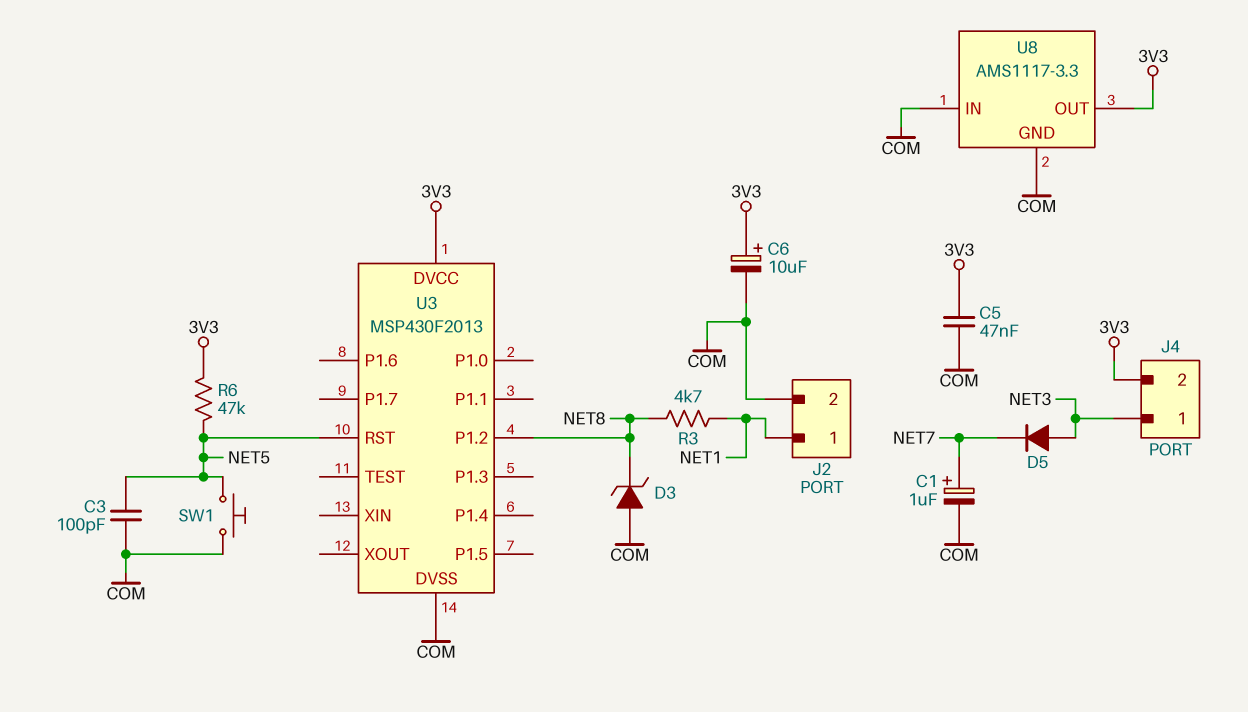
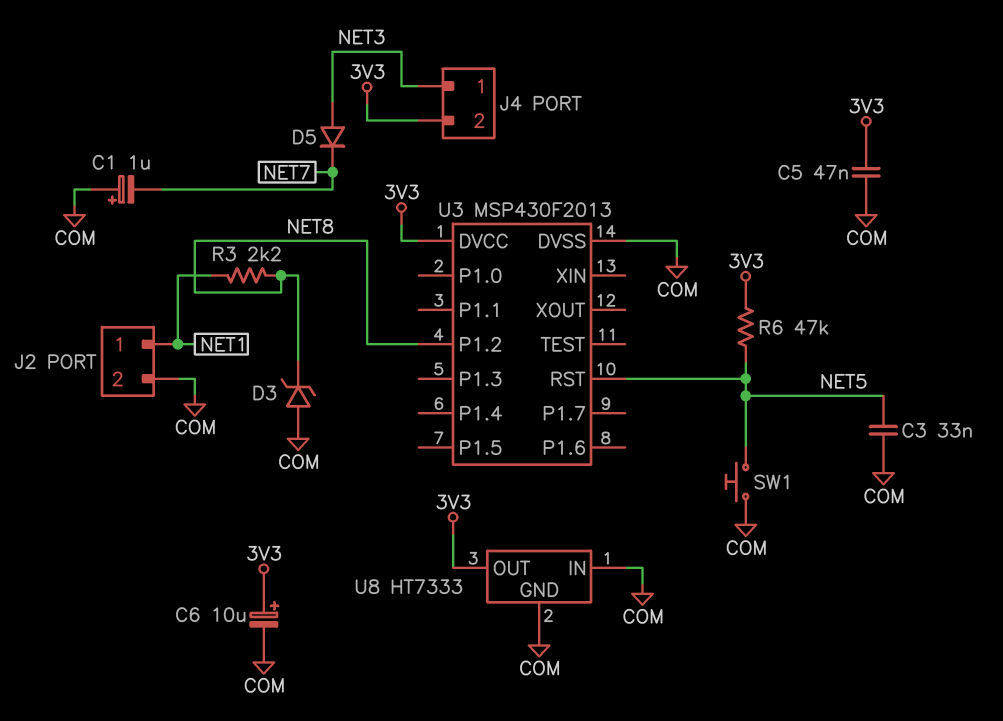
C1: 1uF (plus NET7, minus COM) -> 1uF (plus COM, minus NET7)
C3: 100pF (COM, NET5) -> 33nF (COM, NET5)
R3: 4.7k (NET1, NET8) -> 2.2k (NET1, NET8)
U8: AMS1117-3.3 -> HT7333

